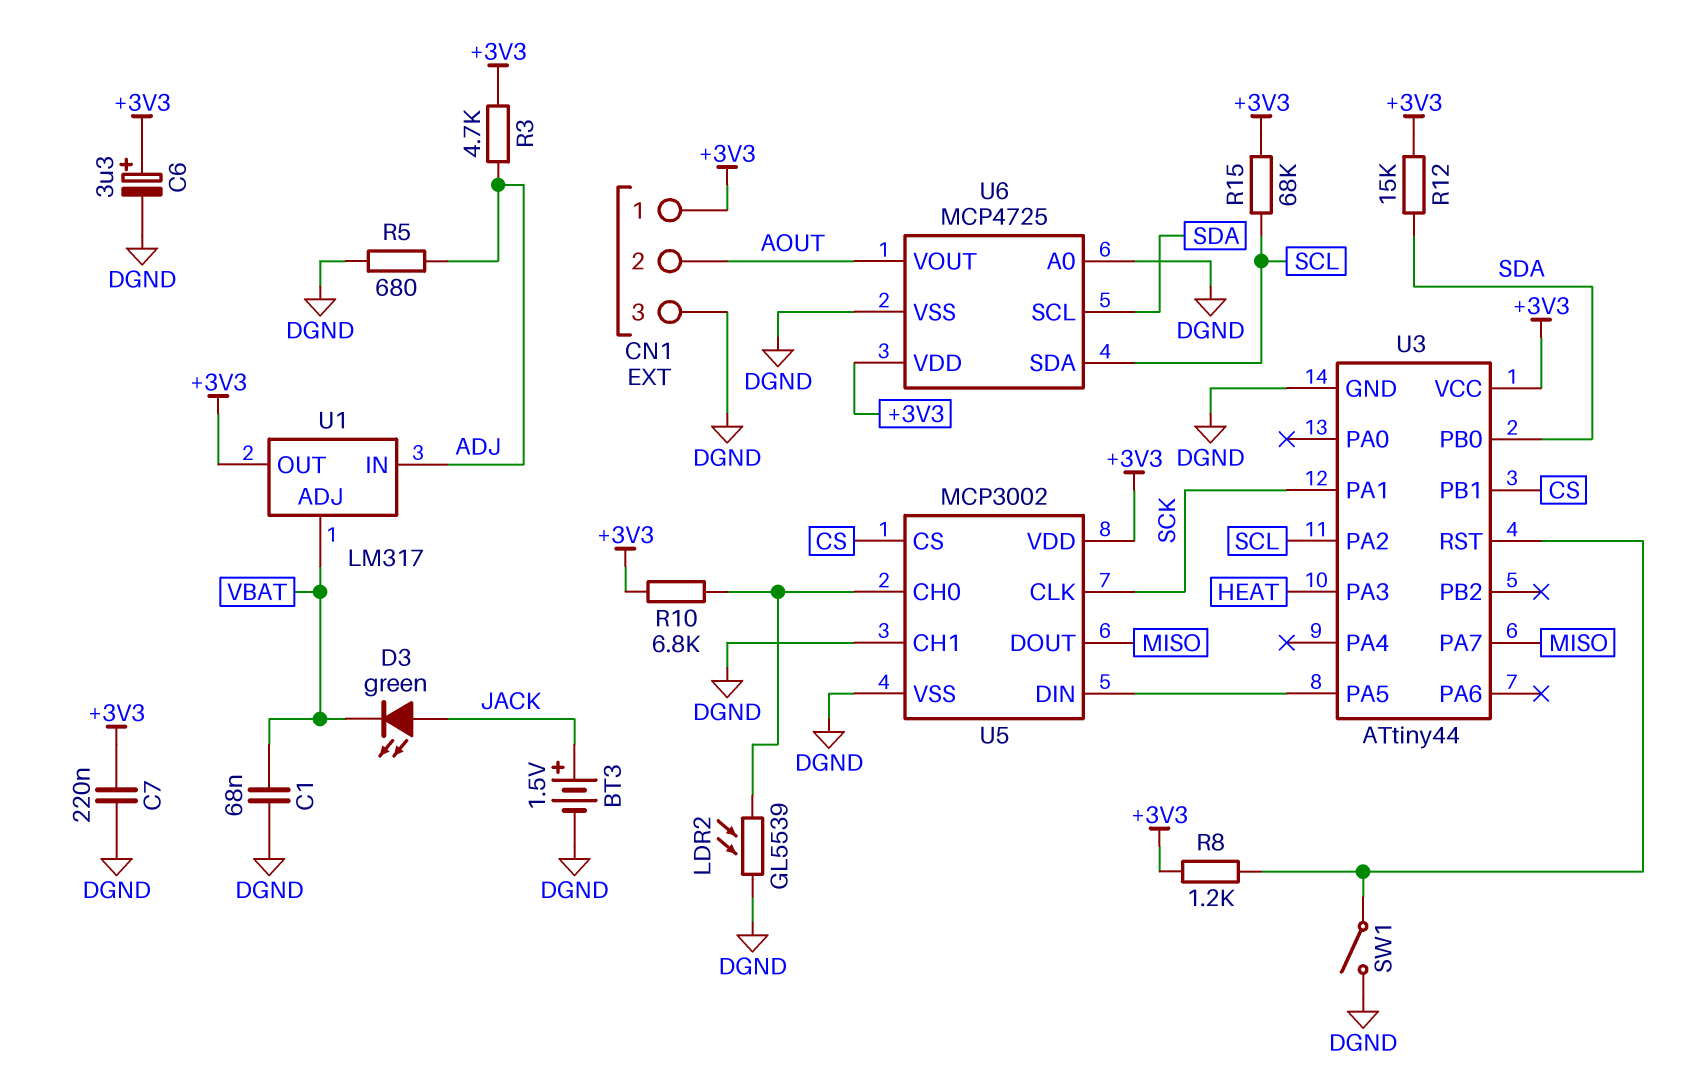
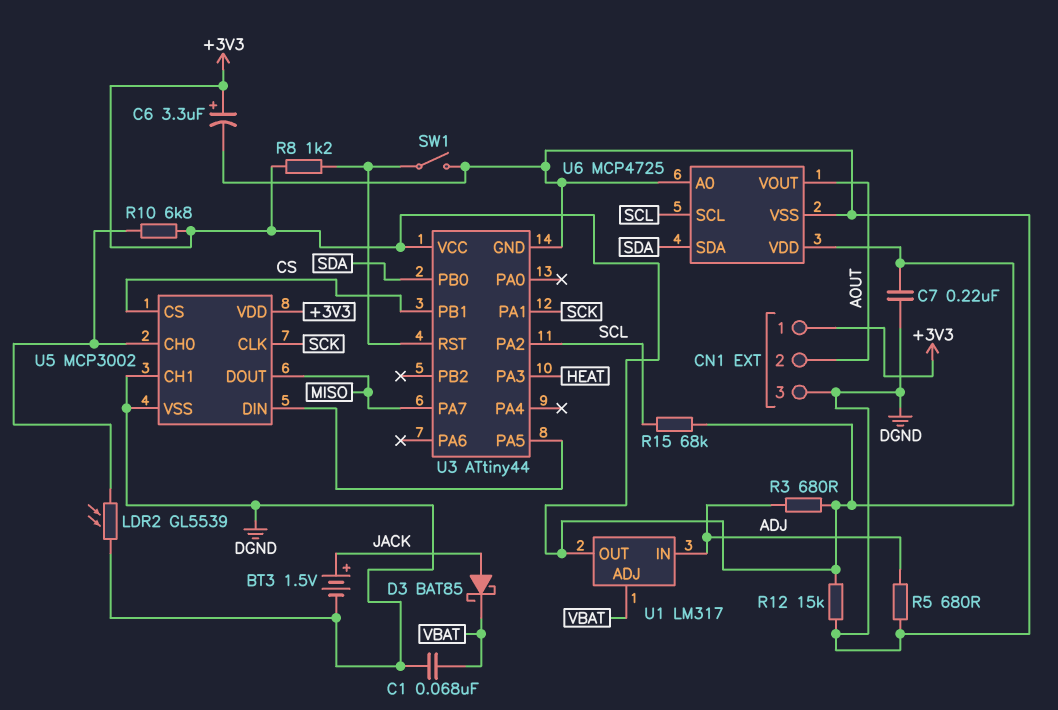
D3: LED green (A JACK, K VBAT) -> schottky BAT85 (A JACK, K VBAT)
R3: 4.7k (+3V3, ADJ) -> 680 (+3V3, ADJ)
R12: 15k (+3V3, SDA) -> 15k (+3V3, DGND)
U6 pin SCL: SDA -> SCL
U6 pin SDA: SCL -> SDA

